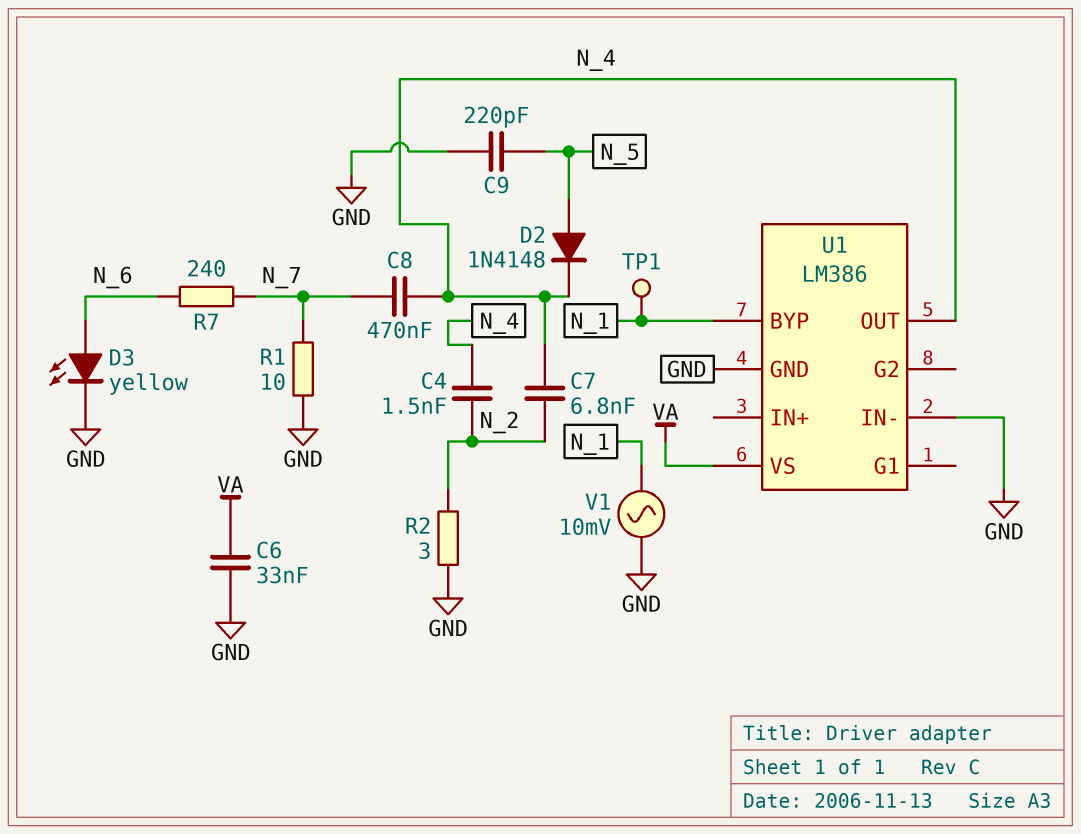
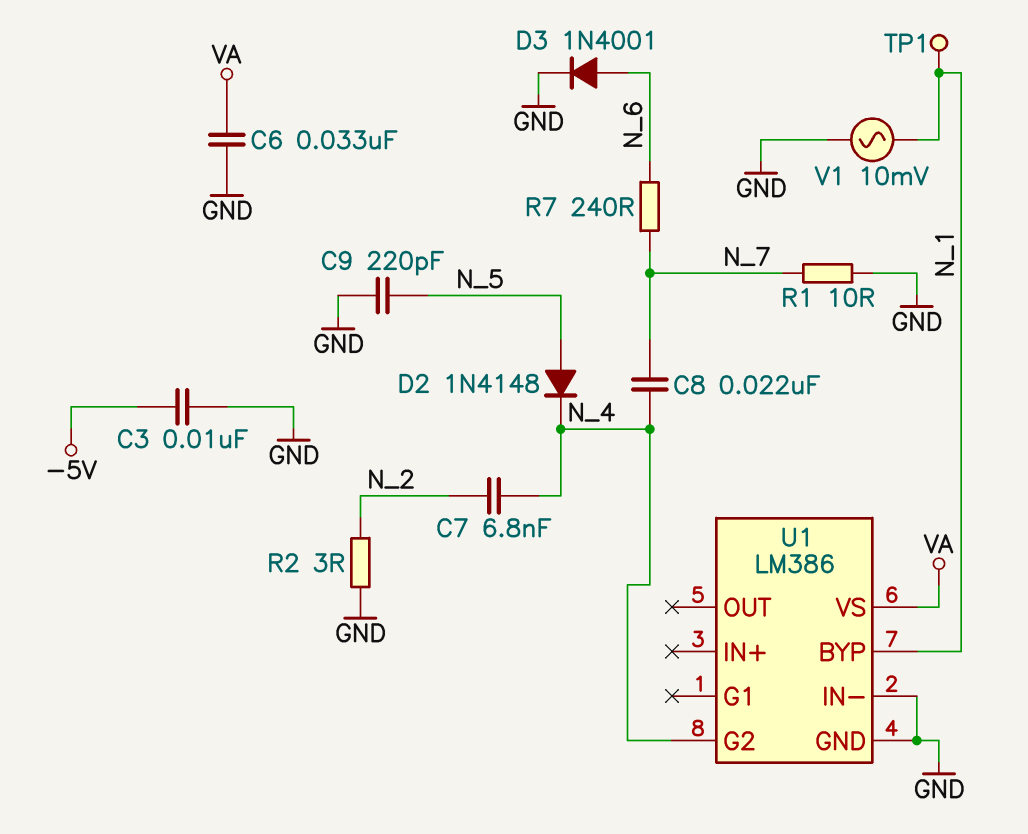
C3: none -> 10nF (-5V, GND)
C4: 1.5nF (N_2, N_4) -> none
C8: 470nF (N_4, N_7) -> 22nF (N_4, N_7)
D3: LED yellow (A N_6, K GND) -> diode 1N4001 (A N_6, K GND)
U1 pin G2: none -> N_4
U1 pin OUT: N_4 -> none

